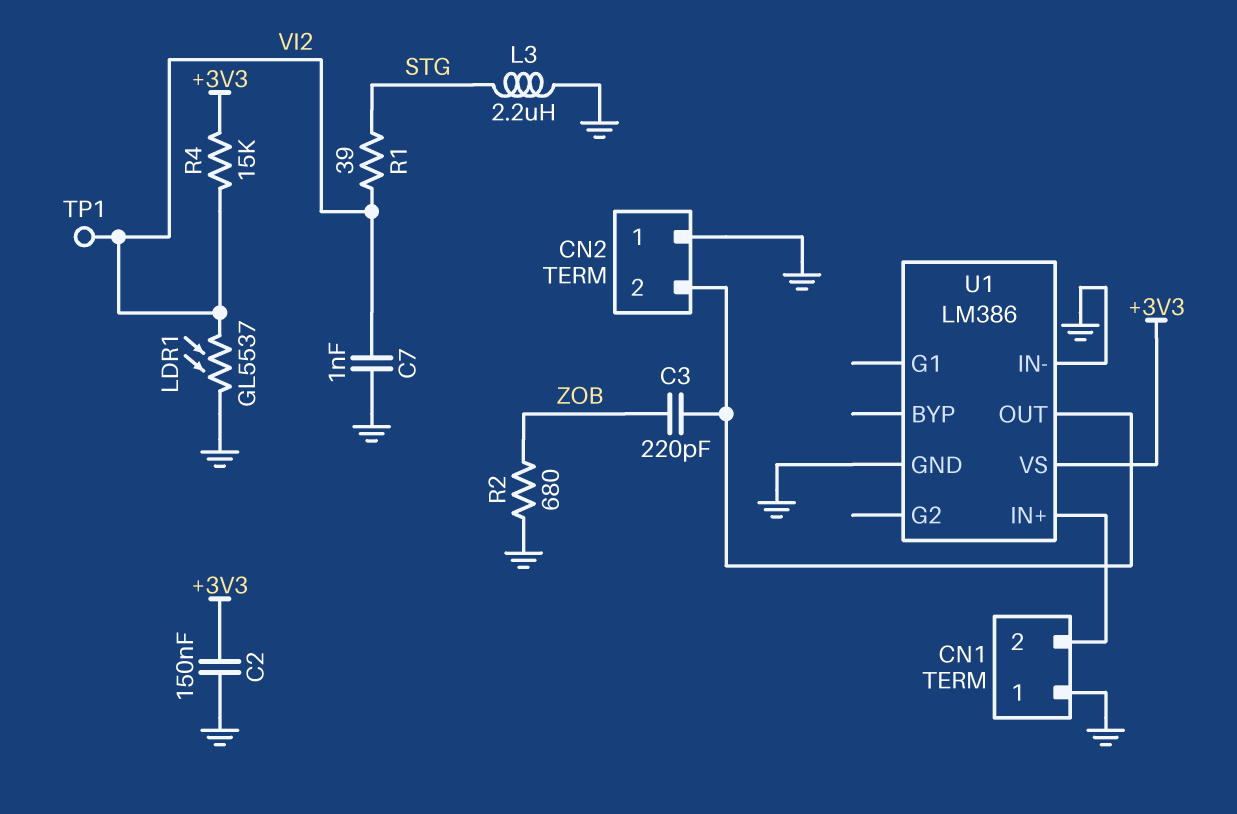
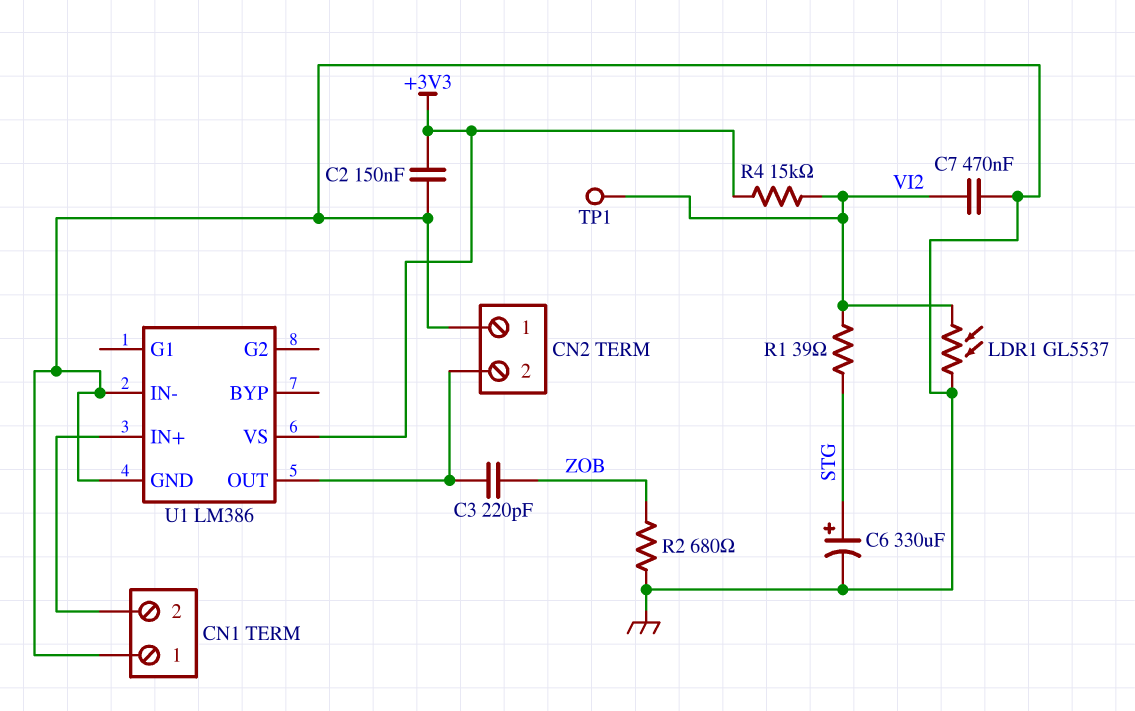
C6: none -> 330uF (plus STG, minus GND)
C7: 1nF (GND, VI2) -> 470nF (GND, VI2)
L3: 2.2uH (GND, STG) -> none

